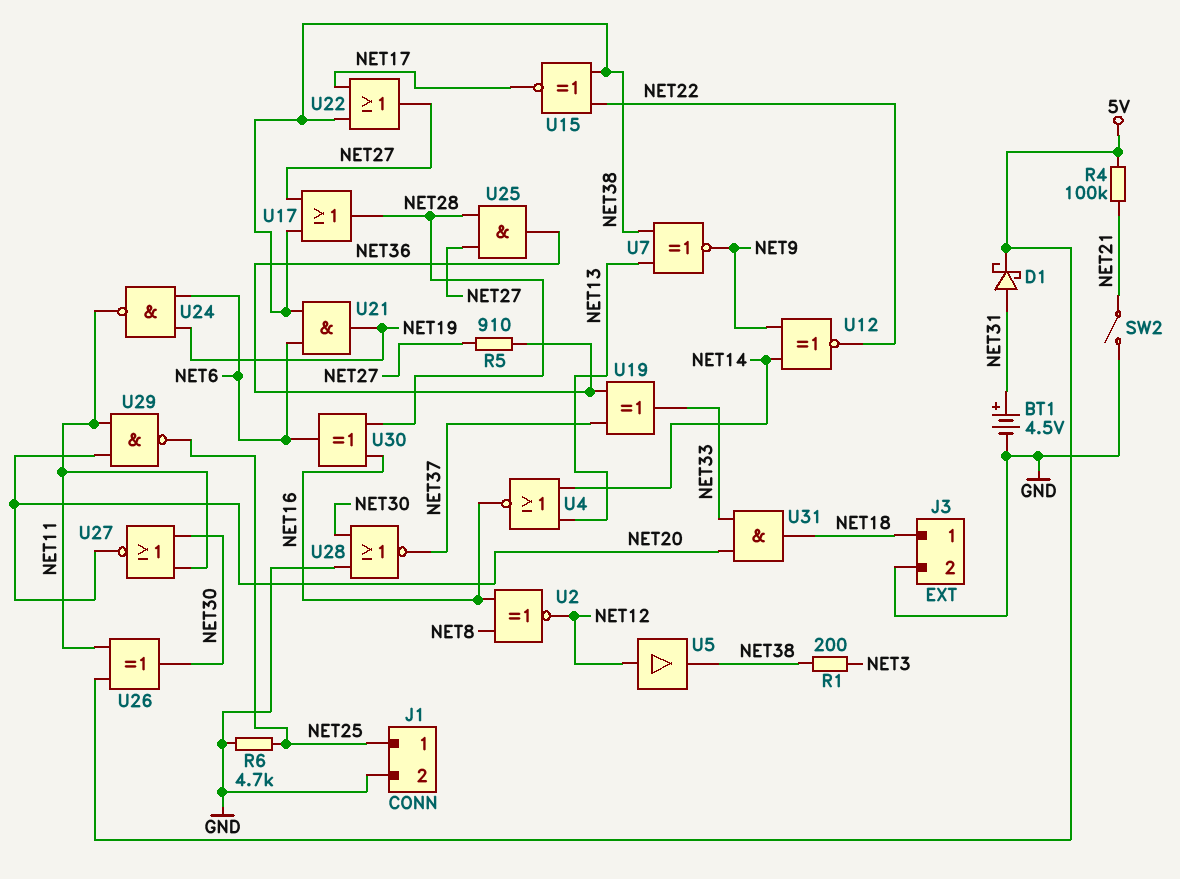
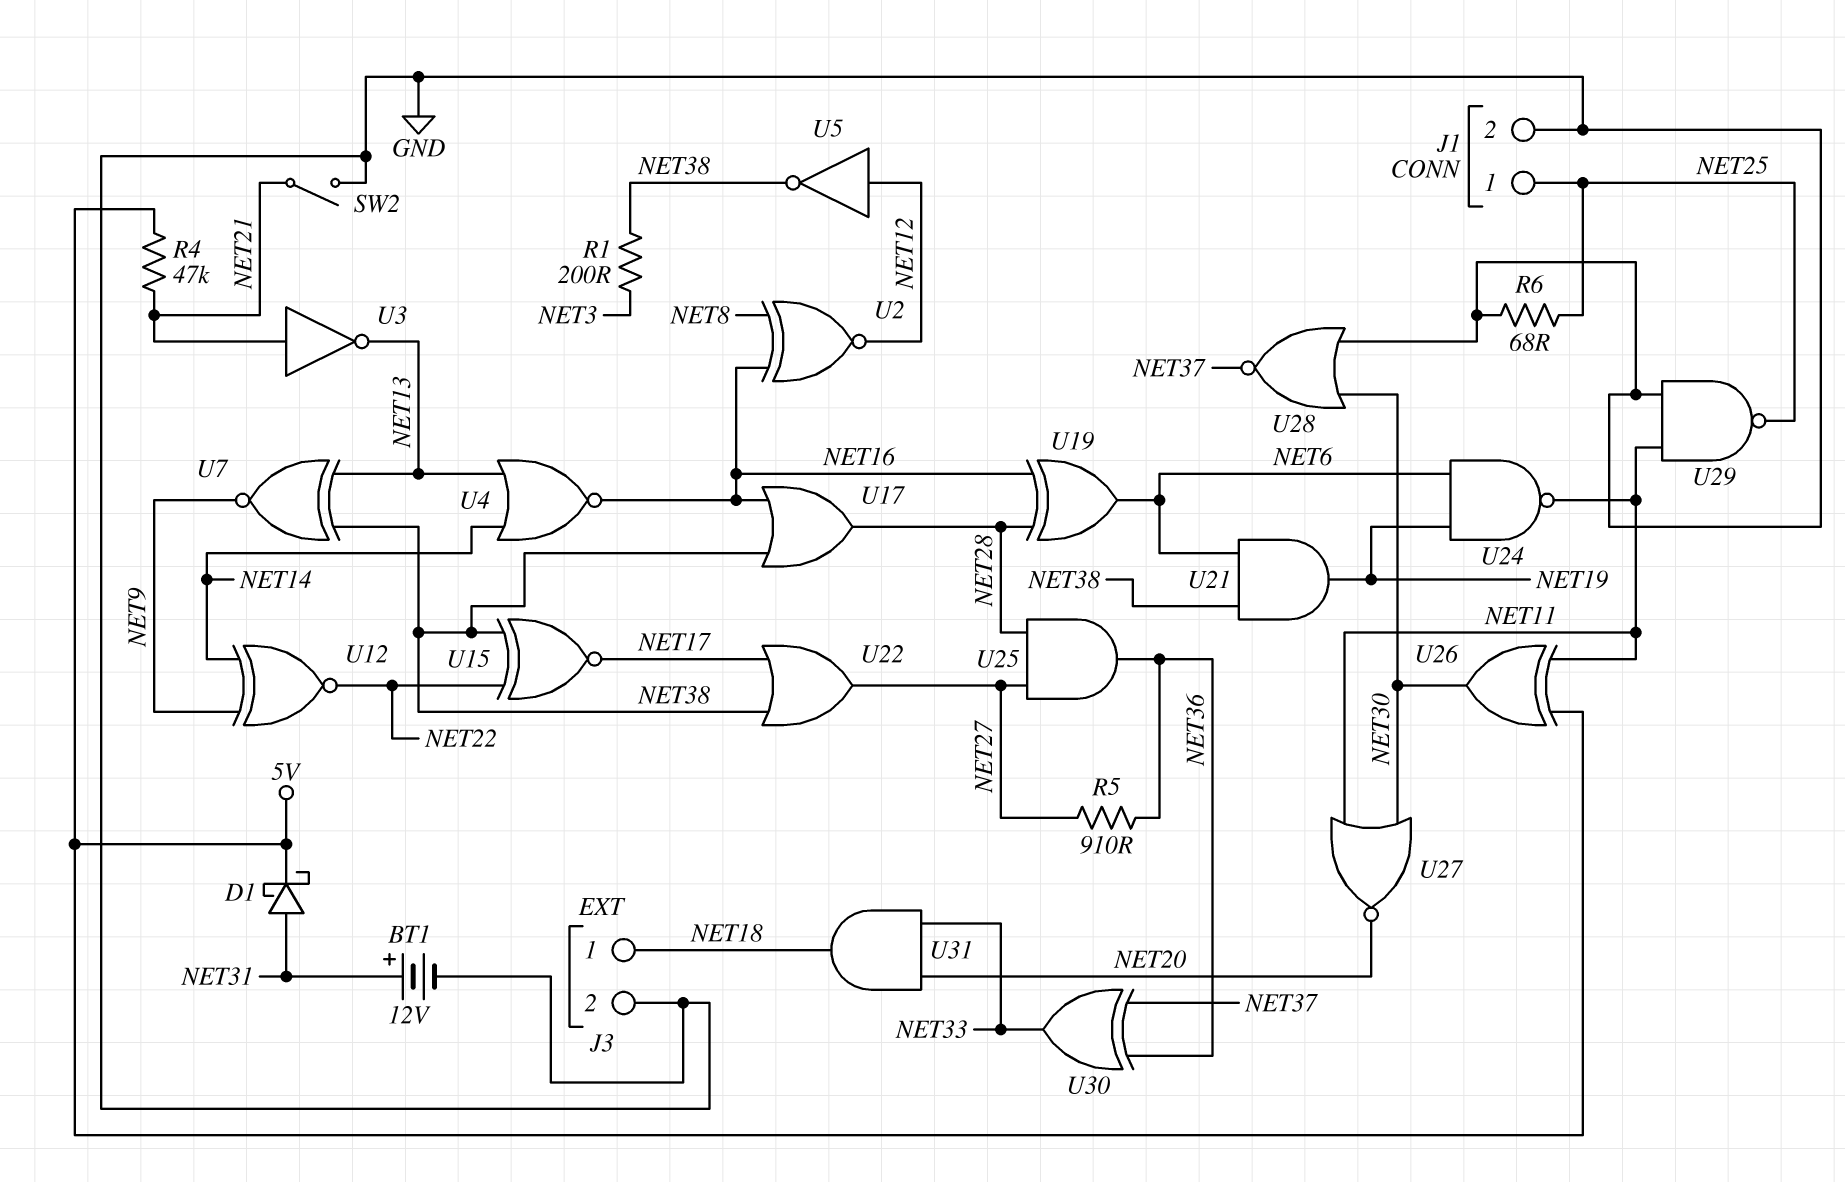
BT1: 4.5V (plus NET31, minus GND) -> 12V (plus NET31, minus GND)
R4: 100k (5V, NET21) -> 47k (5V, NET21)
R6: 4.7k (GND, NET25) -> 68 (GND, NET25)
U3: none -> NOT (in NET21, out NET13)
U5: buffer (in NET12, out NET38) -> NOT (in NET12, out NET38)
U17: OR (in NET27, in NET38, out NET28) -> OR (in NET16, in NET38, out NET28)
U19: XOR (in NET36, in NET37, out NET33) -> XOR (in NET16, in NET28, out NET6)
U29: NAND (in NET11, in NET20, out NET25) -> NAND (in GND, in NET11, out NET25)
U30: XOR (in NET16, in NET28, out NET6) -> XOR (in NET36, in NET37, out NET33)

